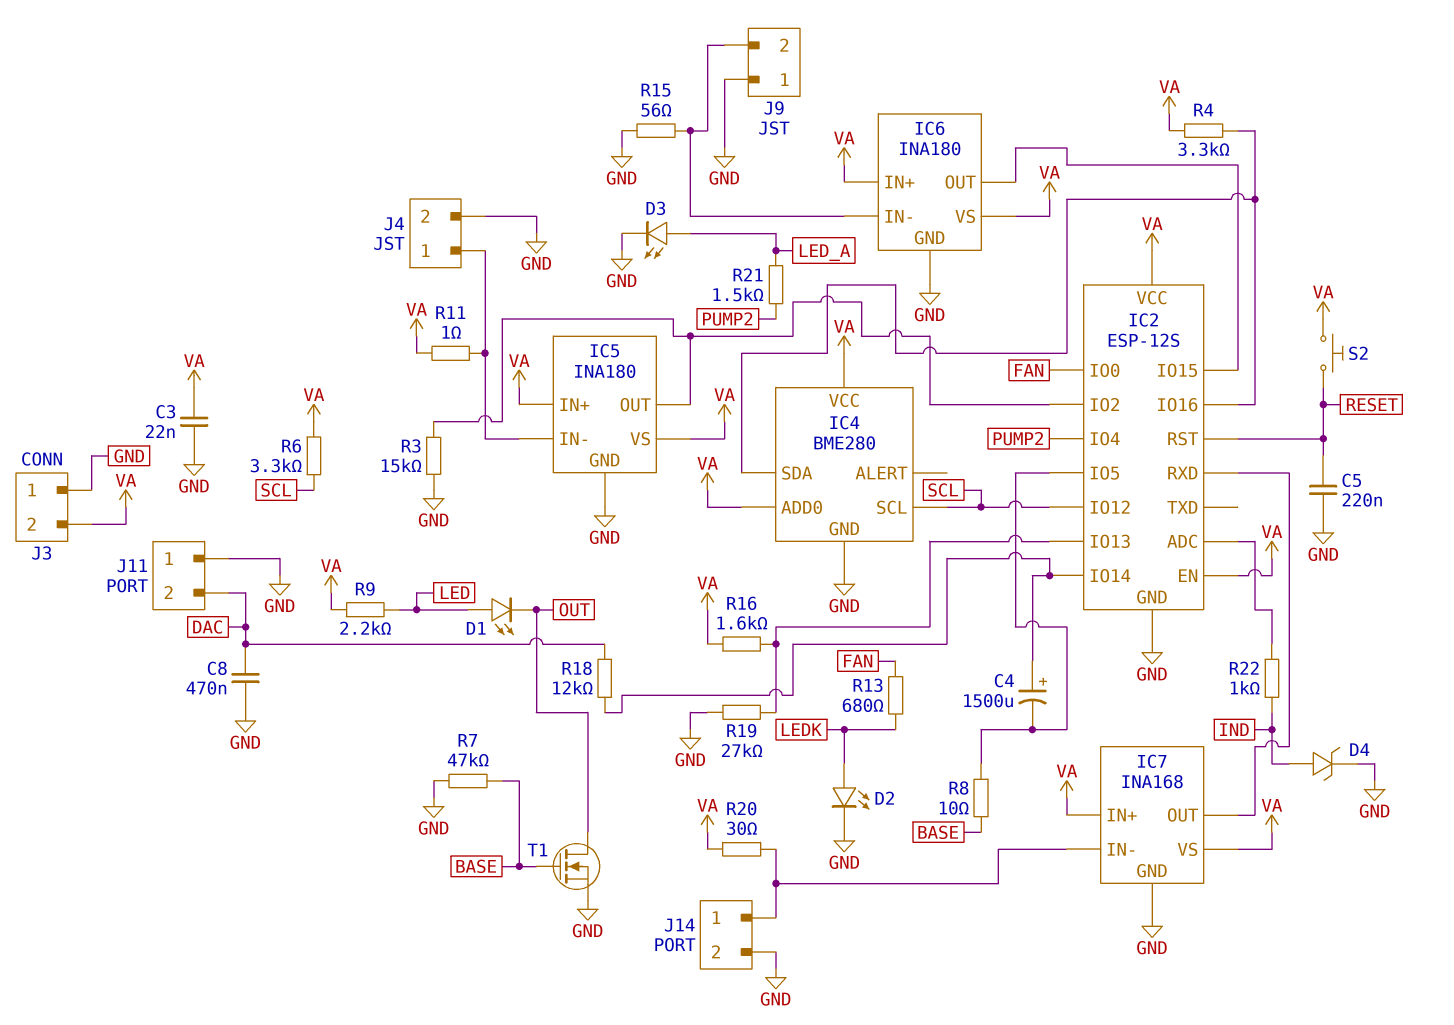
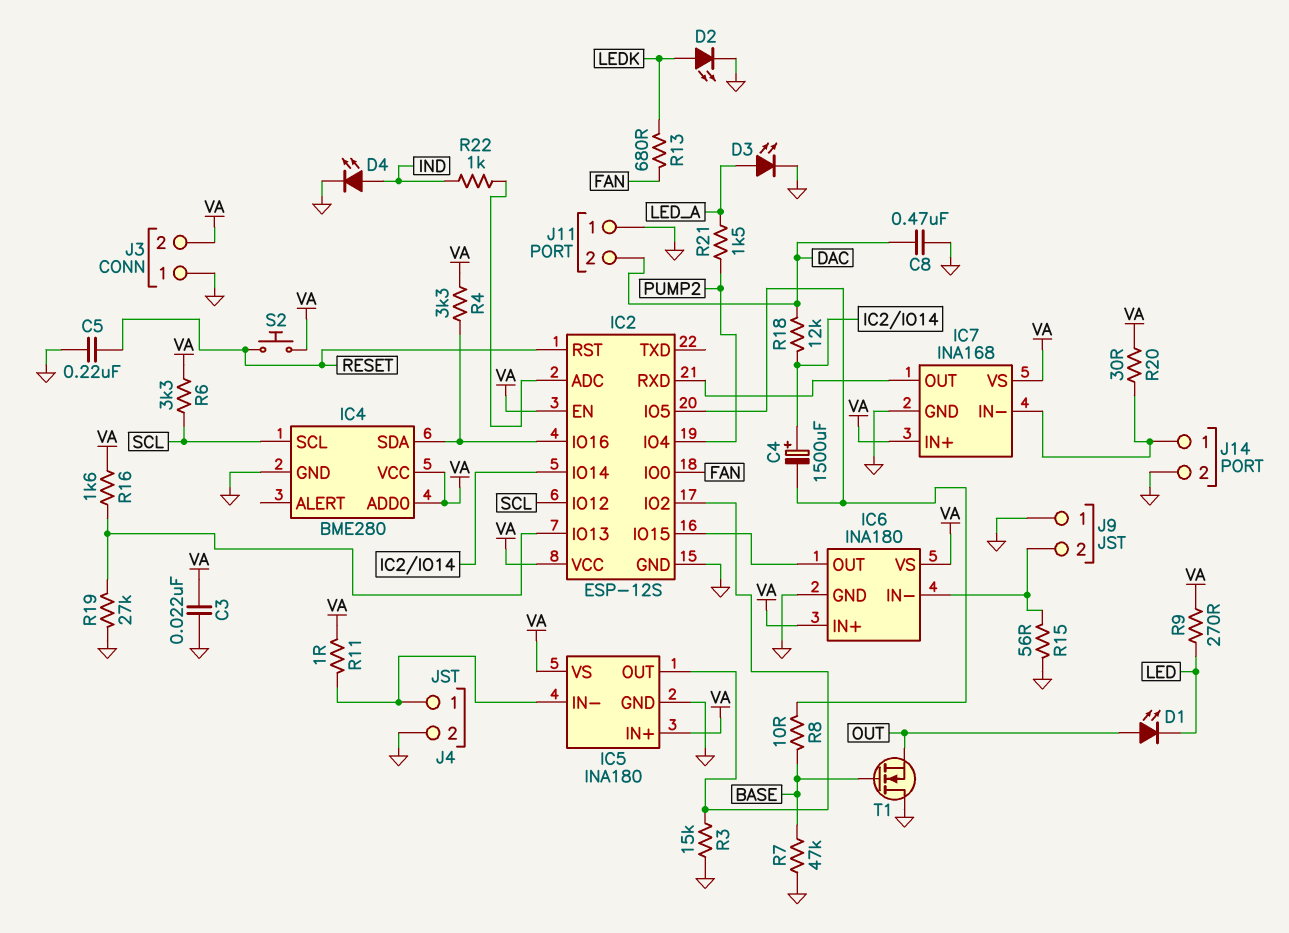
D1: LED (A LED, K OUT) -> LED (A OUT, K LED)
D4: zener (A IND, K GND) -> LED (A IND, K GND)
R9: 2.2k (LED, VA) -> 270 (LED, VA)
T1: NMOS (G BASE, D OUT, S GND) -> NMOS (G BASE, D GND, S OUT)

